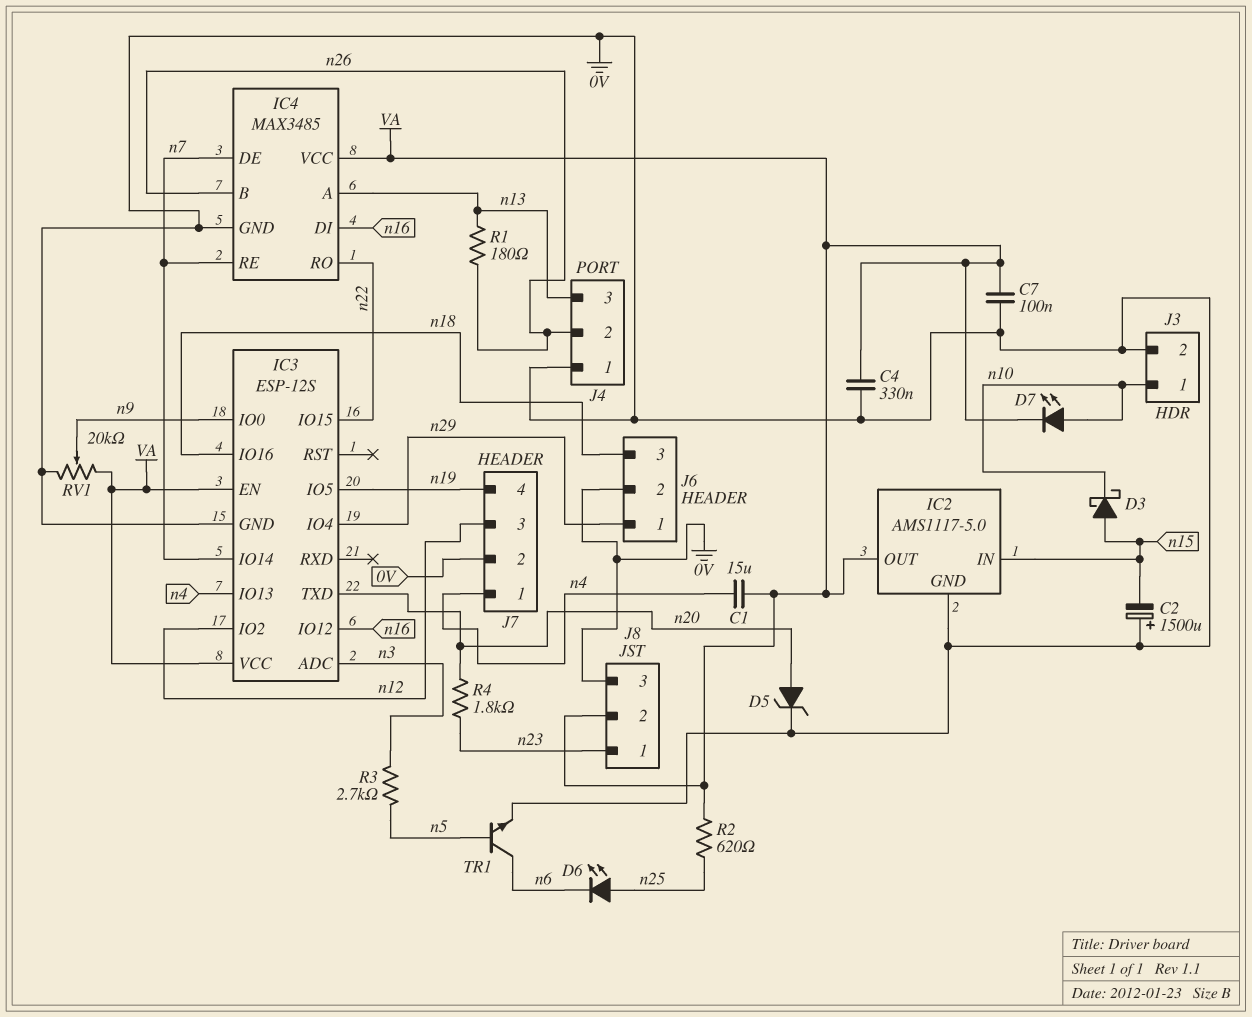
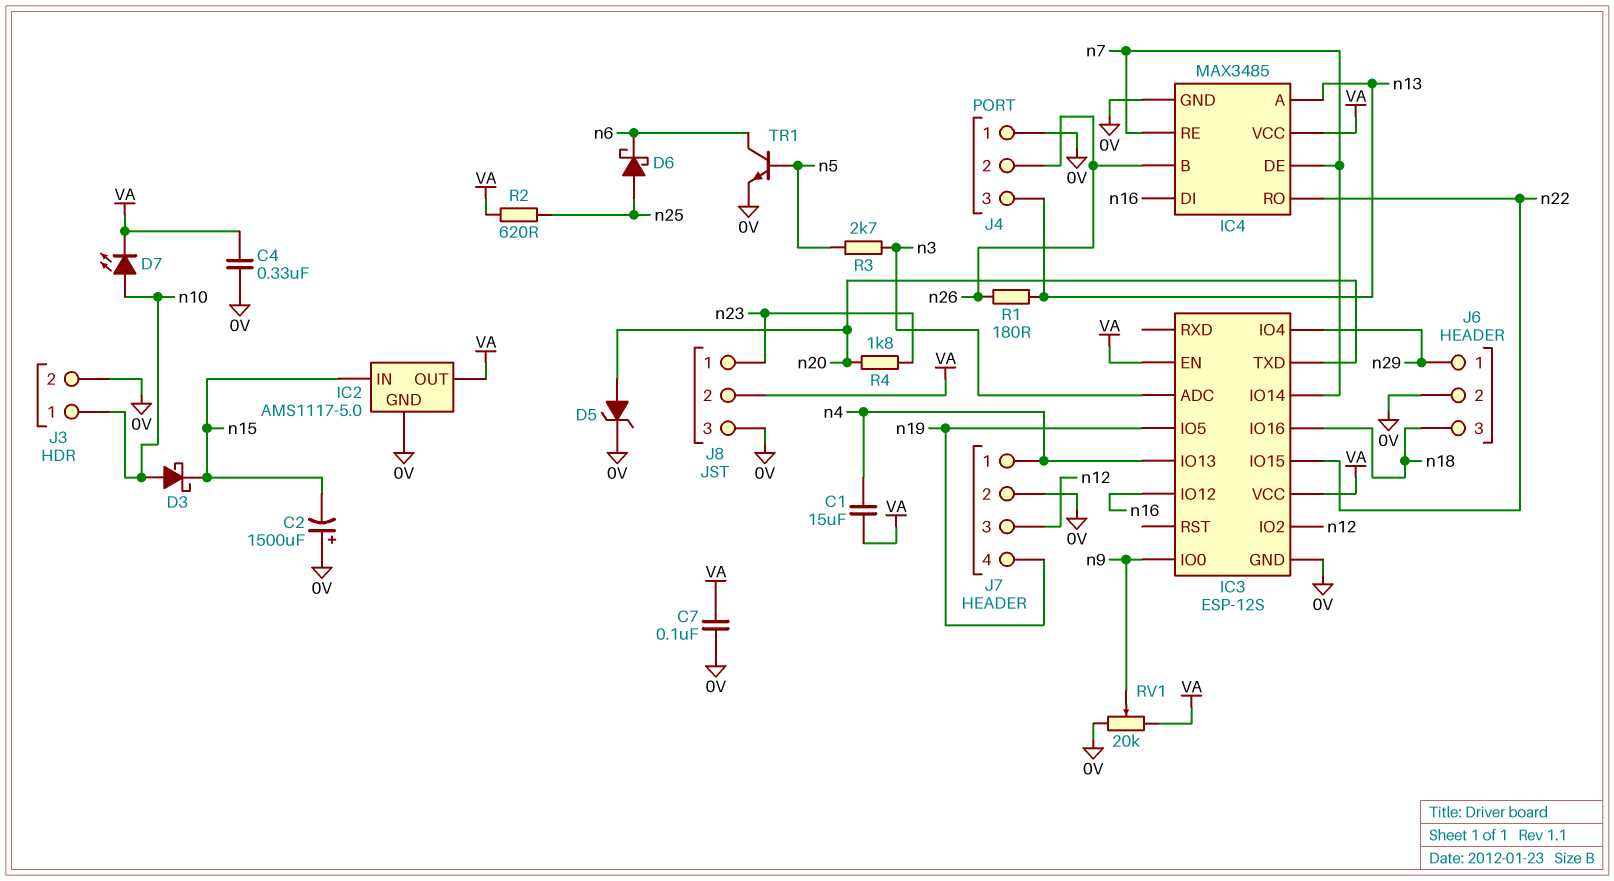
D3: schottky (A n15, K n10) -> schottky (A n10, K n15)
D6: LED (A n25, K n6) -> schottky (A n25, K n6)

